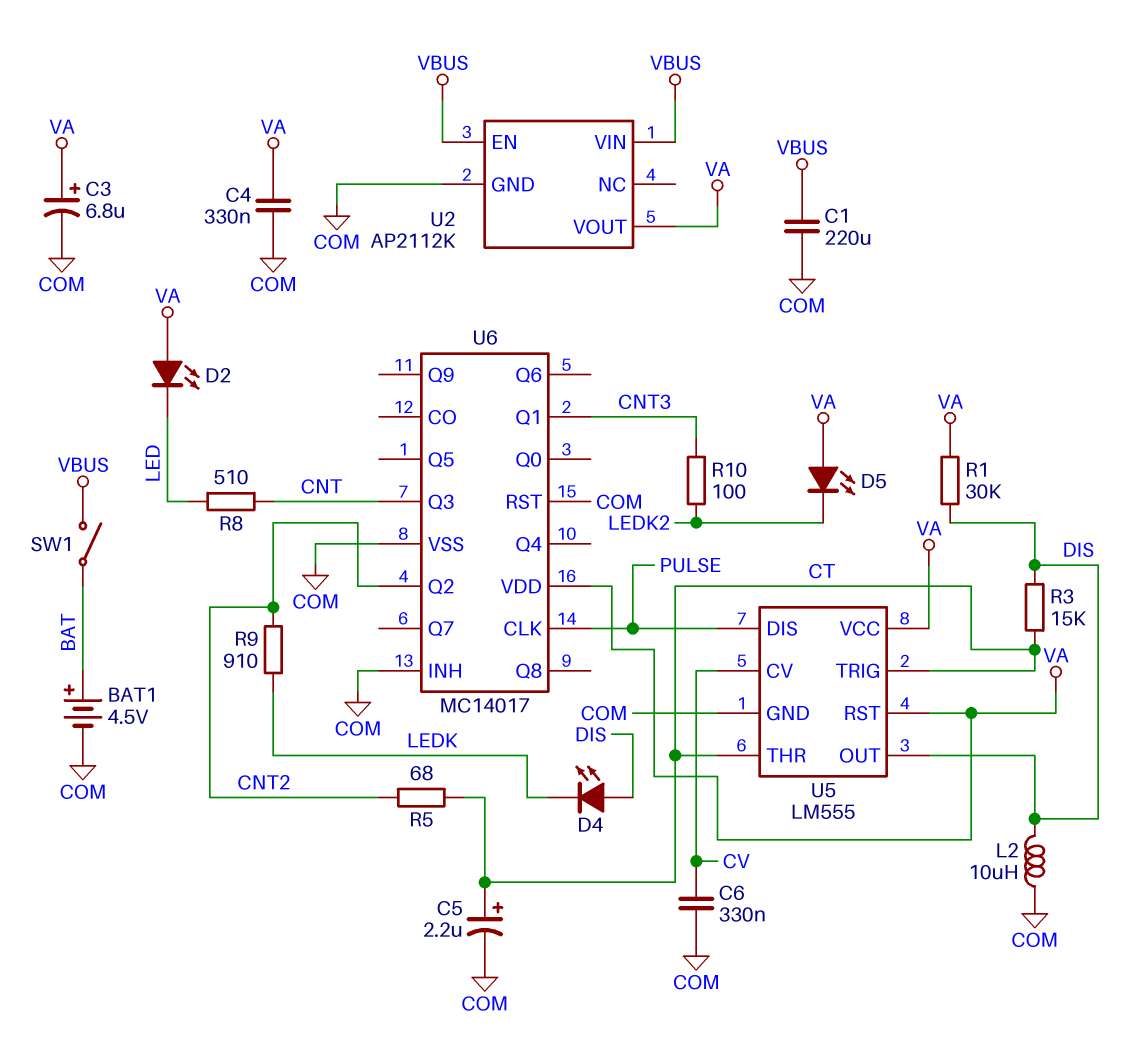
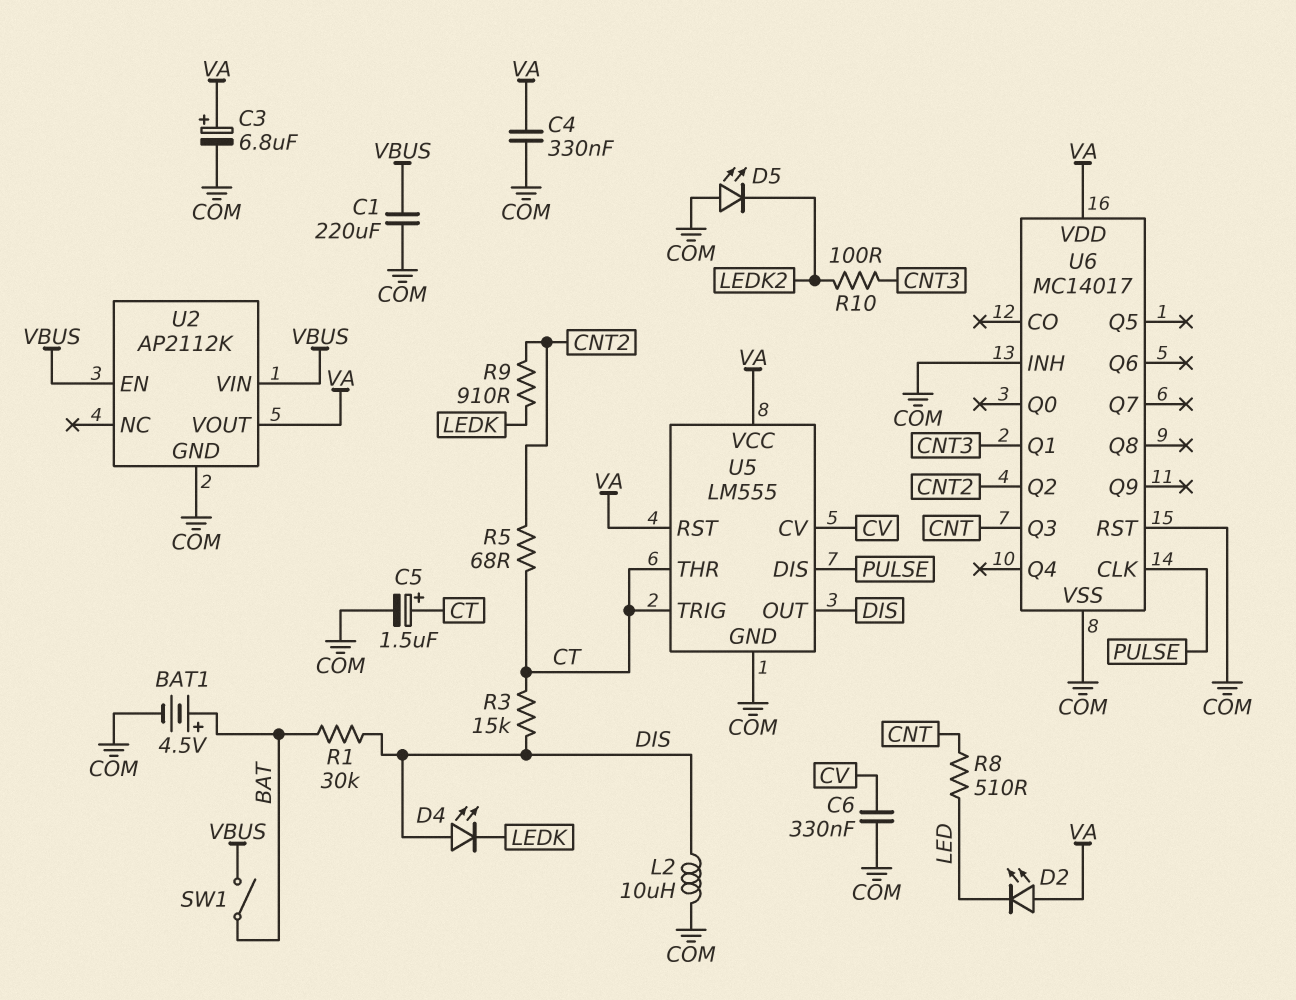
C5: 2.2uF (plus CT, minus COM) -> 1.5uF (plus CT, minus COM)
D5: LED (A VA, K LEDK2) -> LED (A COM, K LEDK2)
R1: 30k (DIS, VA) -> 30k (BAT, DIS)

